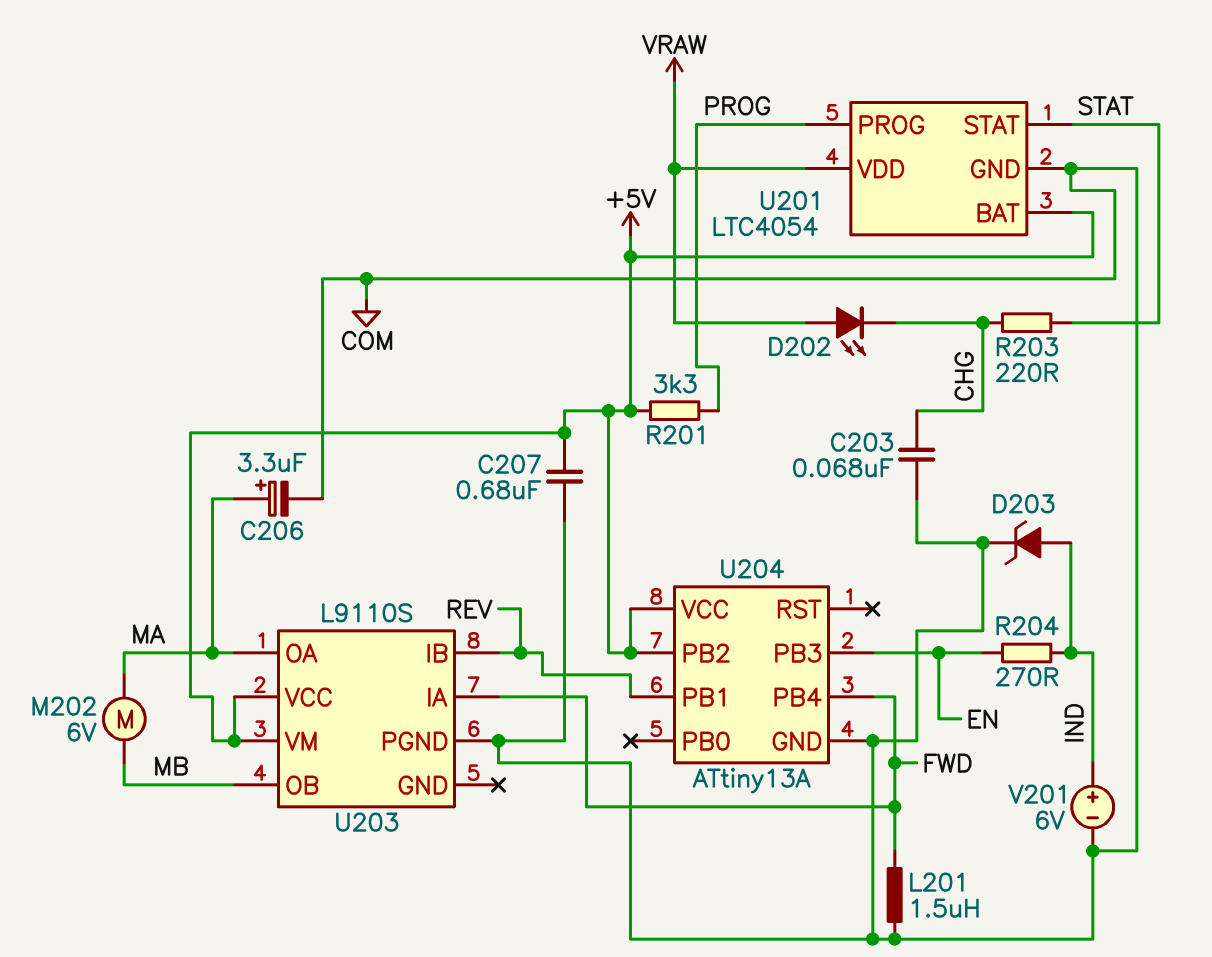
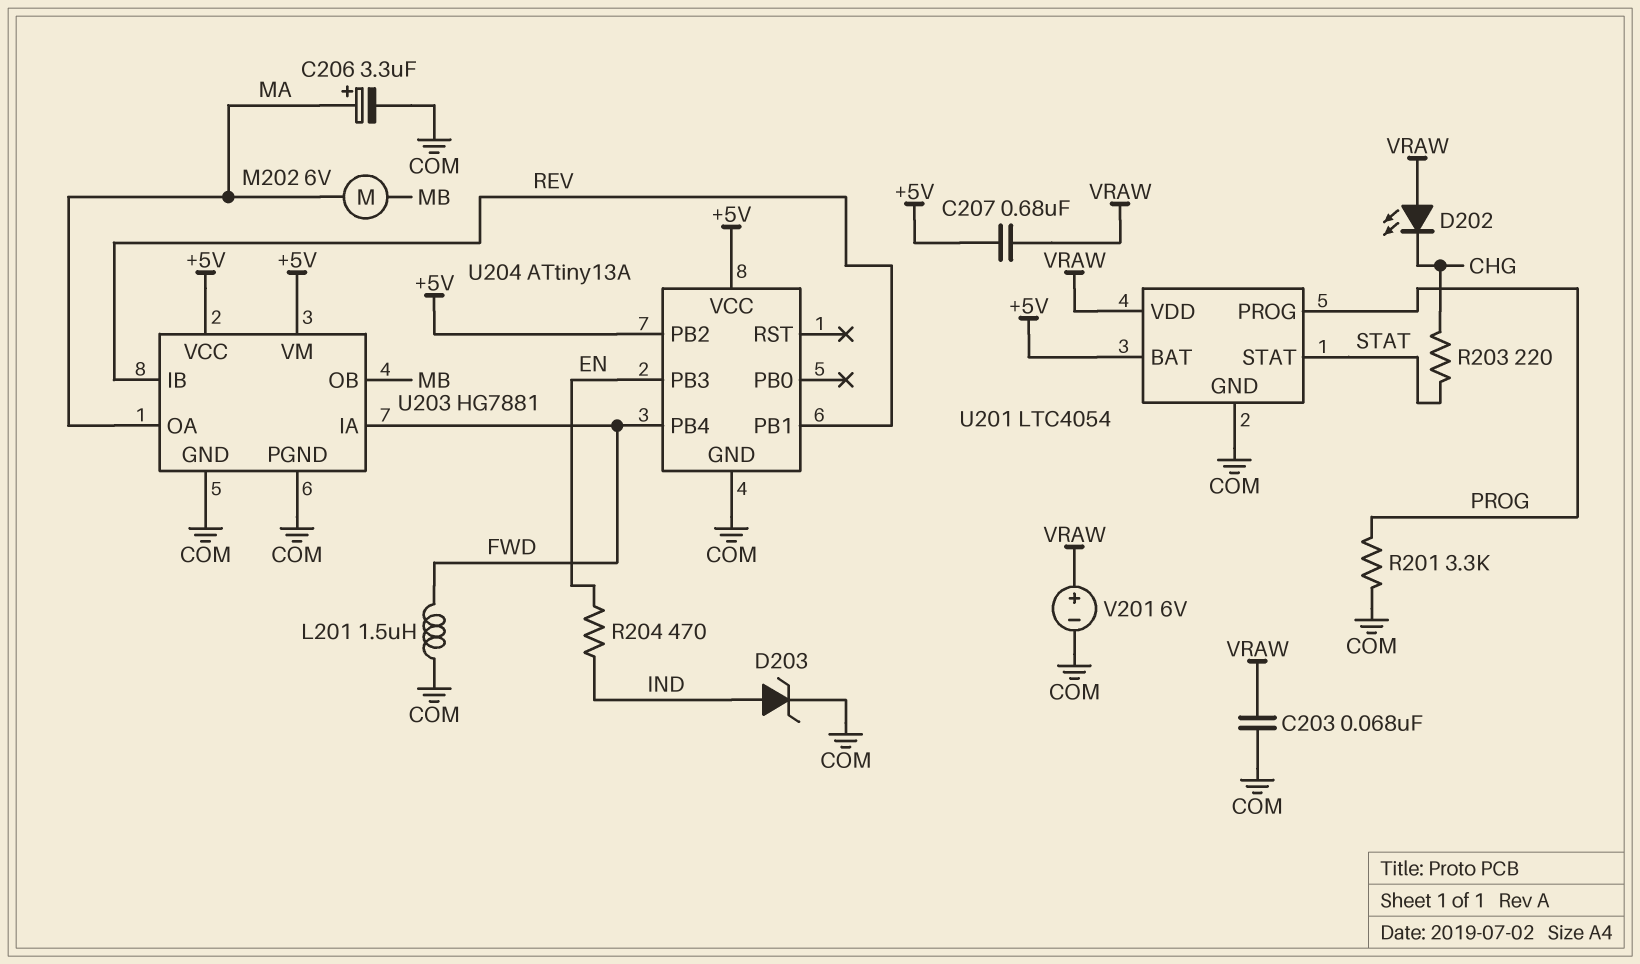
C203: 68nF (CHG, COM) -> 68nF (COM, VRAW)
C207: 680nF (+5V, COM) -> 680nF (+5V, VRAW)
R201: 3.3k (+5V, PROG) -> 3.3k (COM, PROG)
R204: 270 (EN, IND) -> 470 (EN, IND)
U203: L9110S -> HG7881
U203 pin GND: none -> COM
V201: 6V (plus IND, minus COM) -> 6V (plus VRAW, minus COM)

